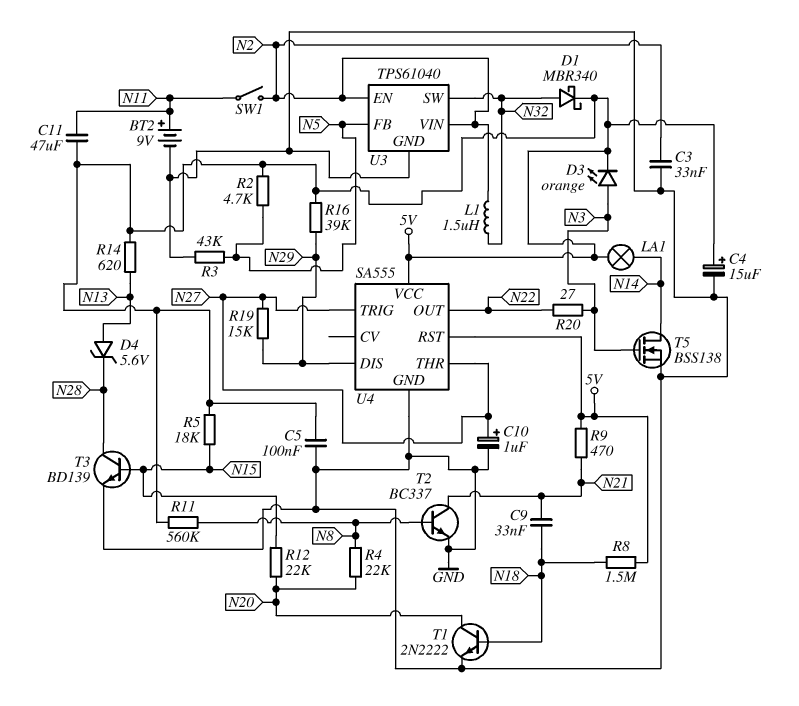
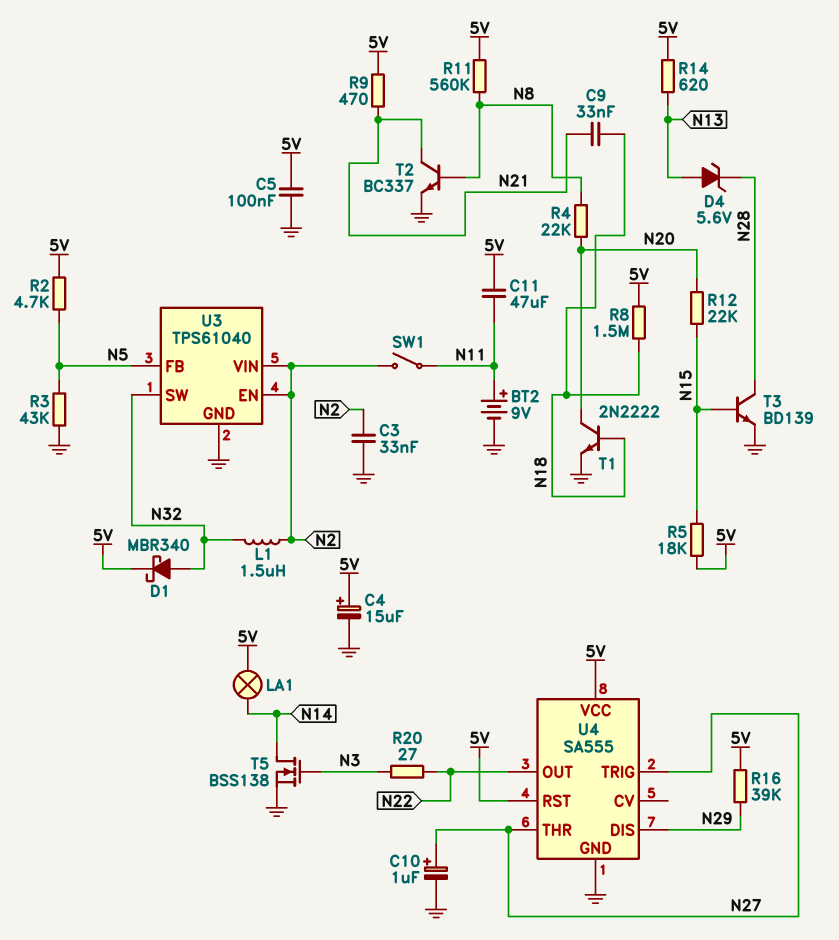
D3: LED orange (A N3, K 5V) -> none
R19: 15k (N27, N29) -> none

